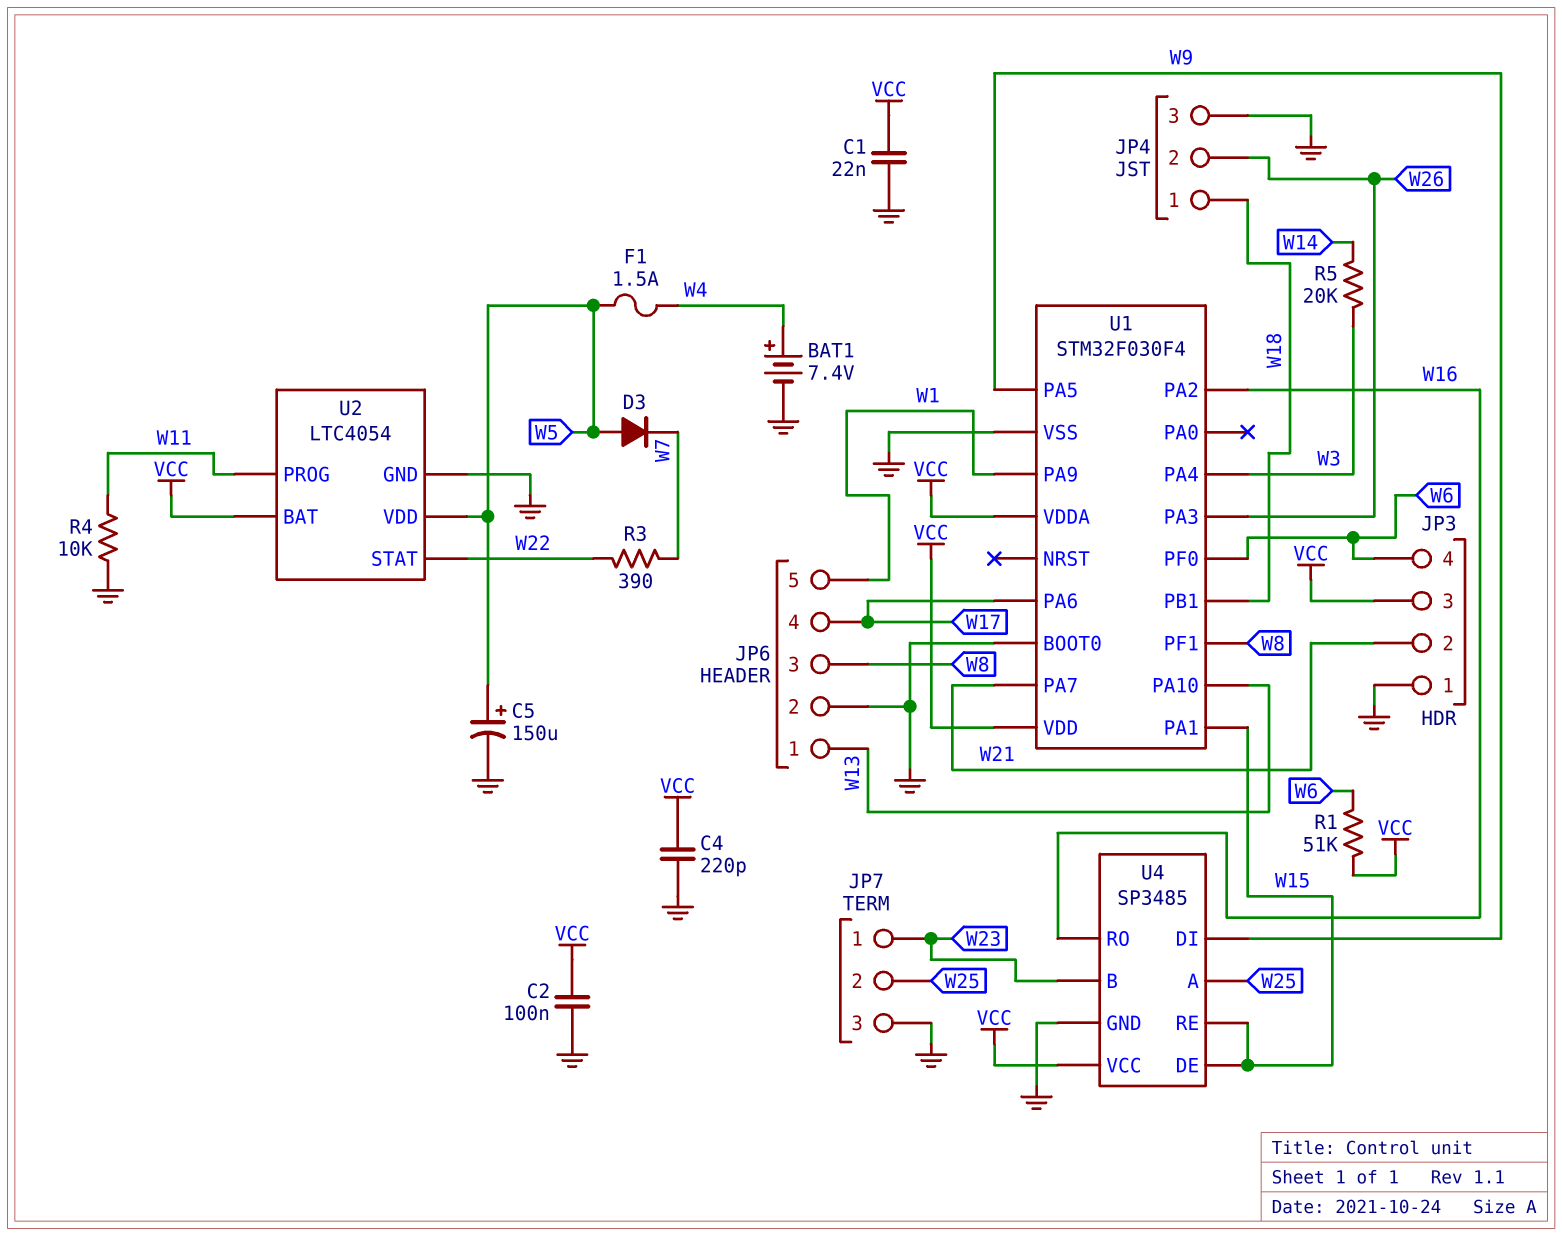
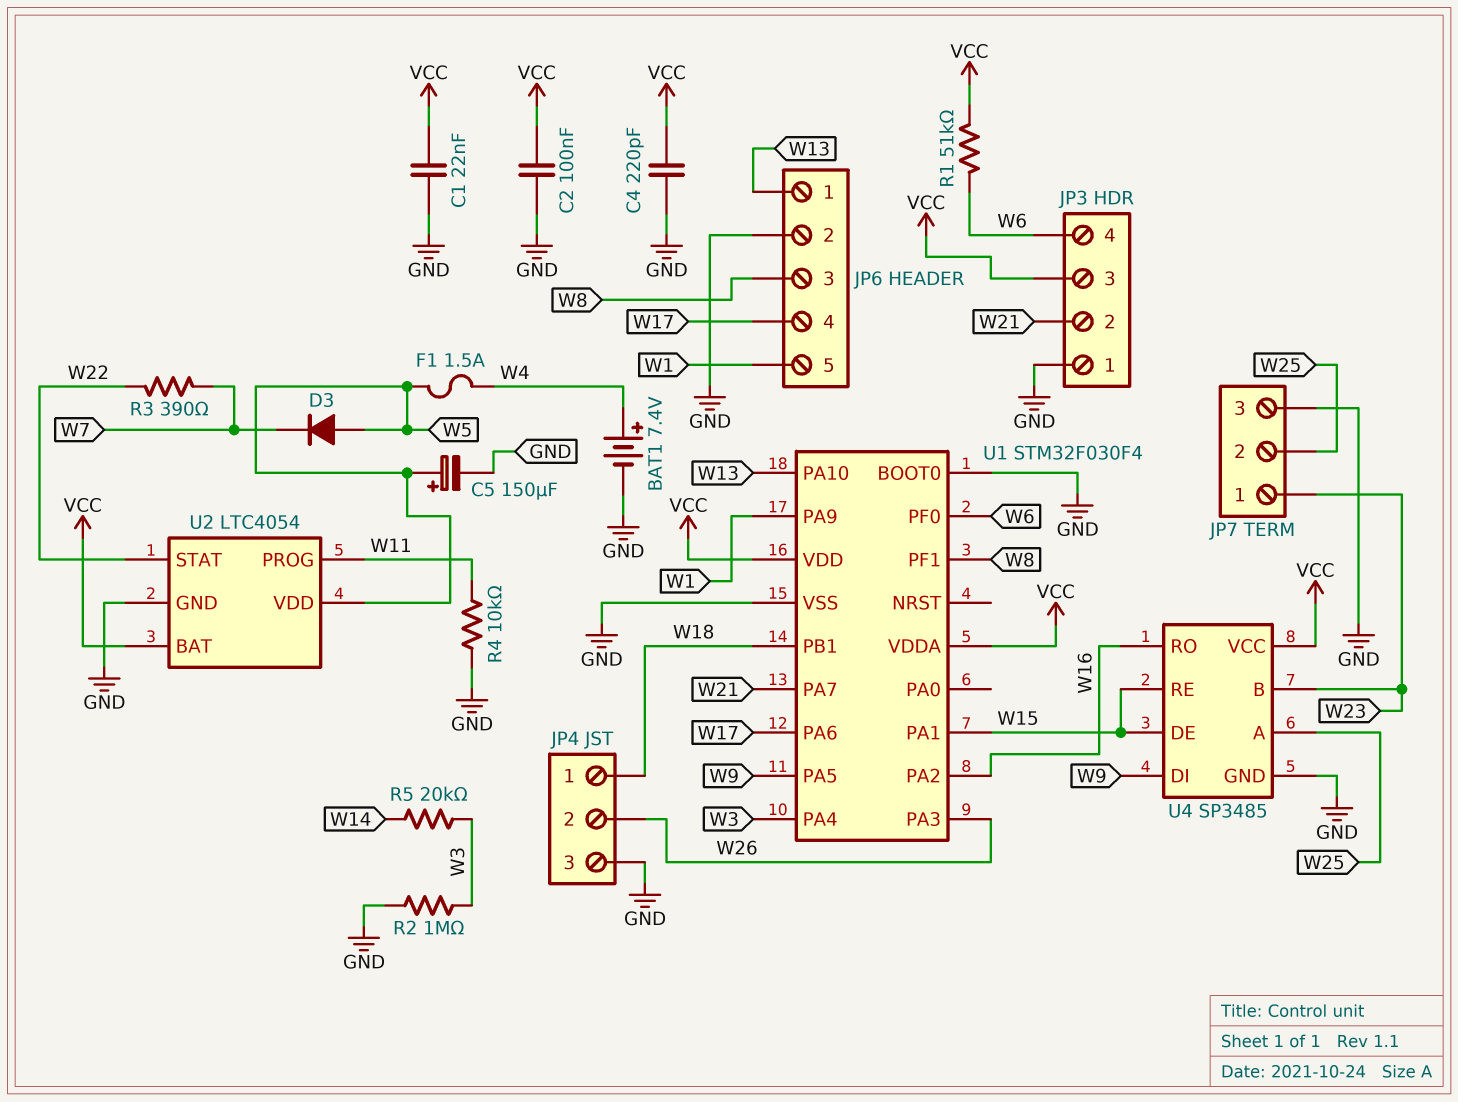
R2: none -> 1M (GND, W3)

